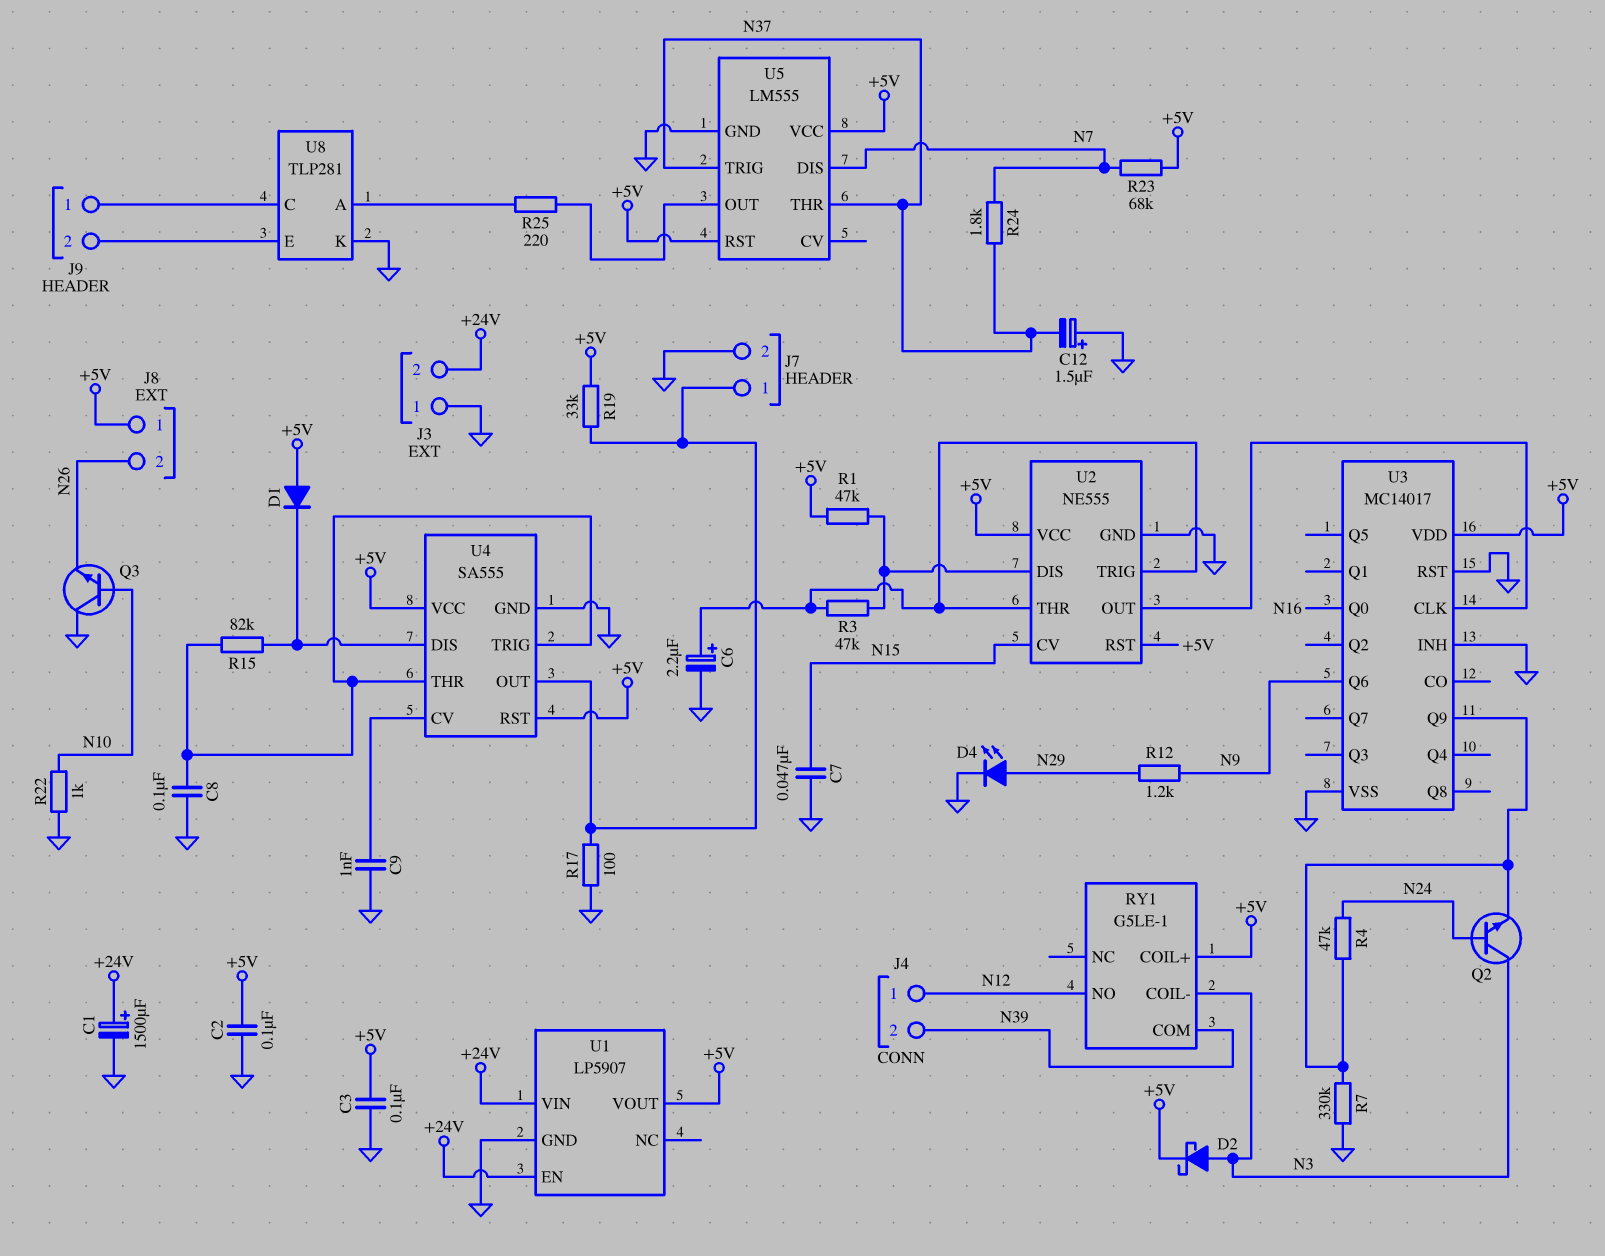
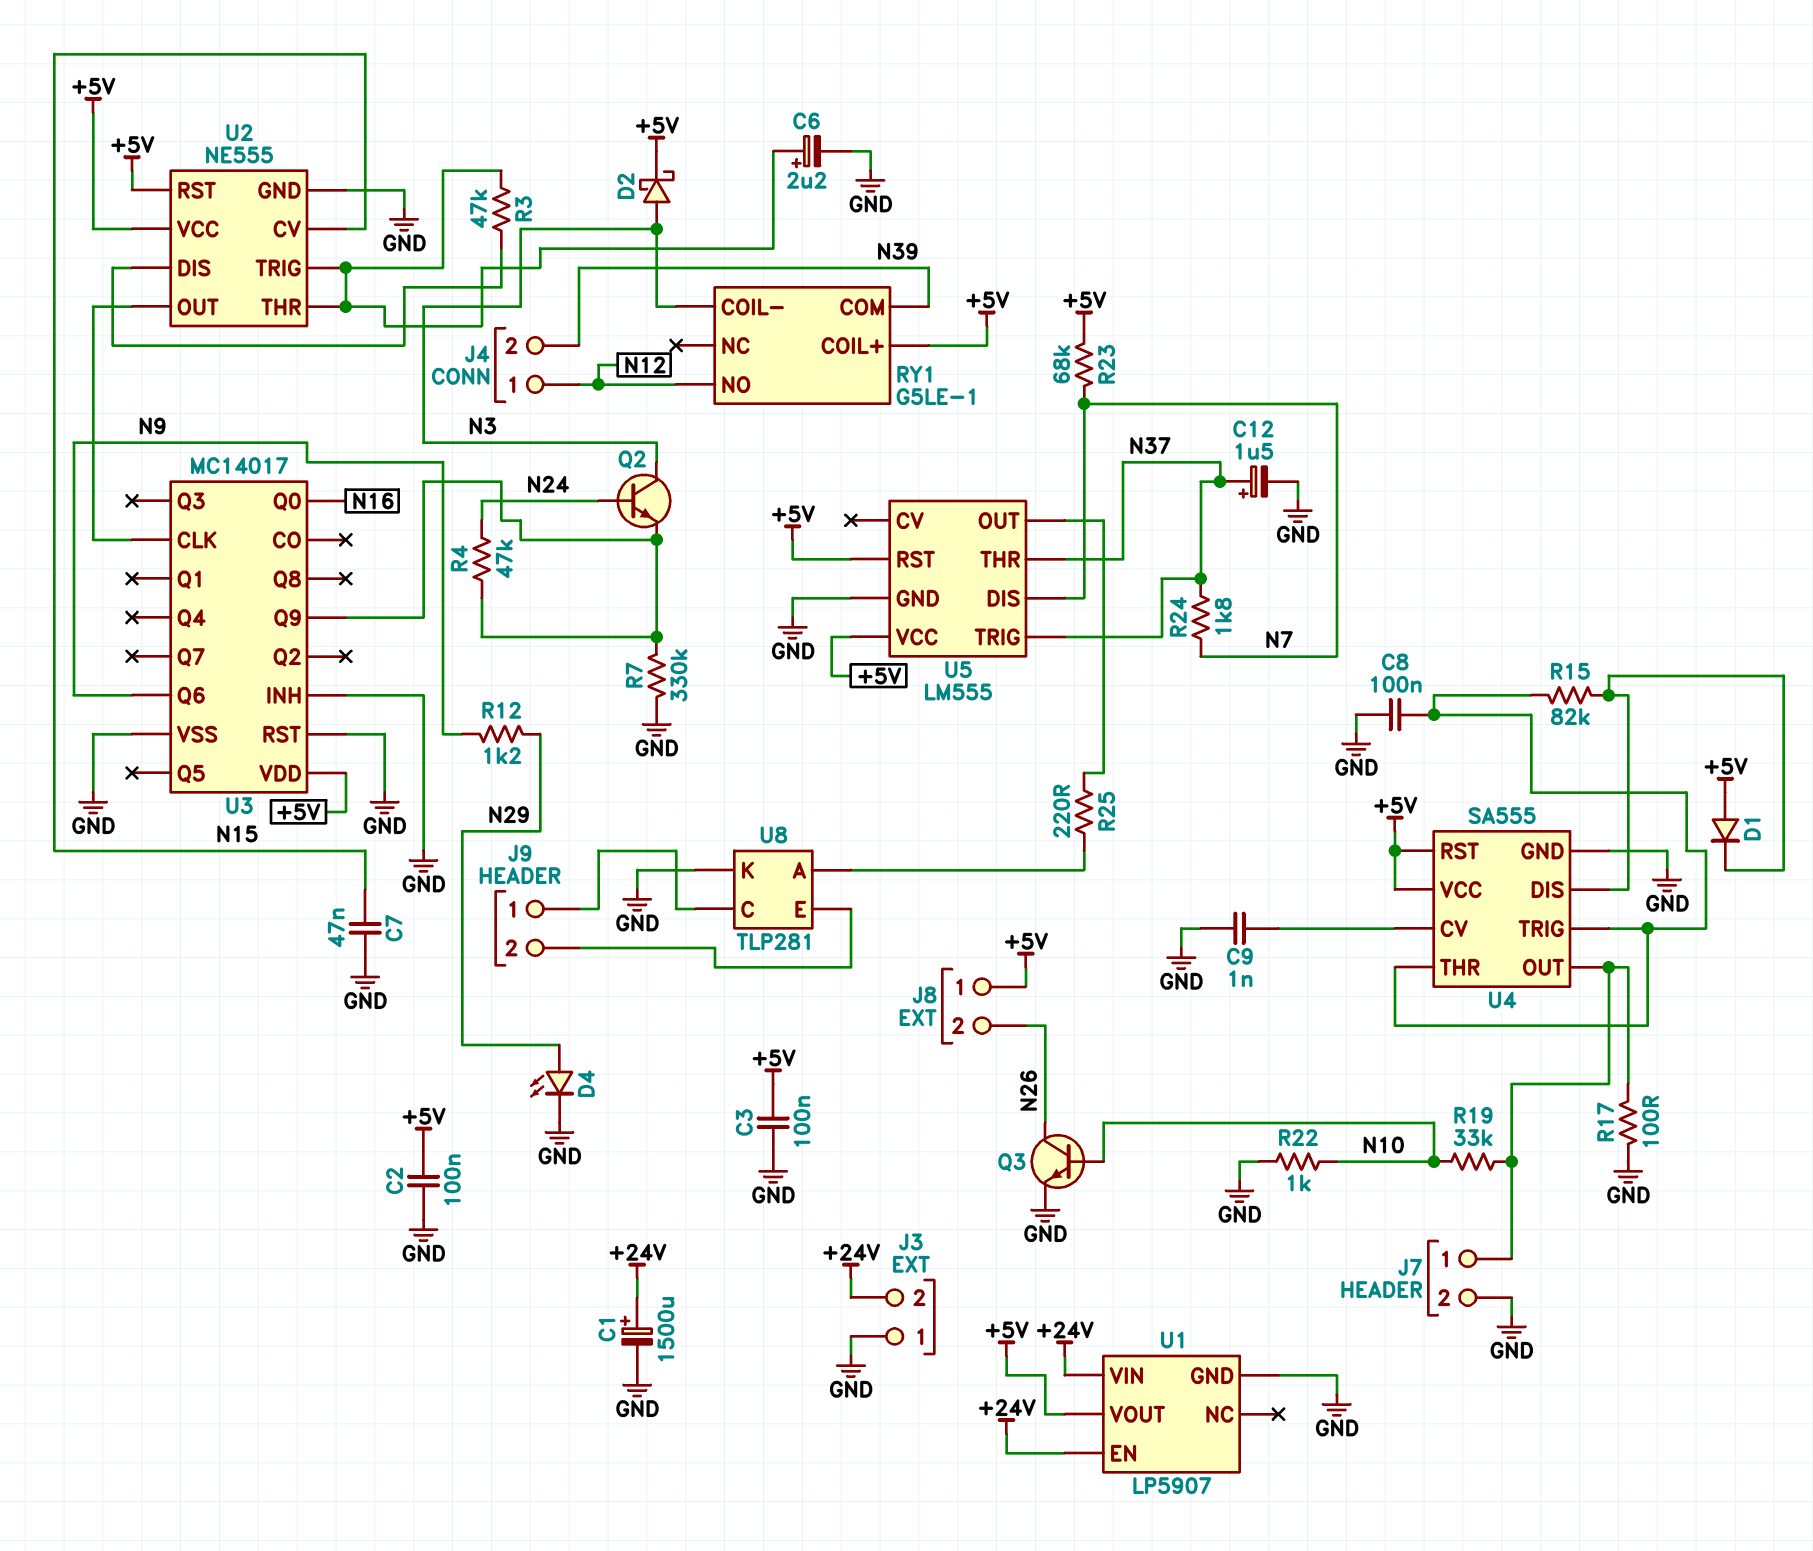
C12: 1.5uF (plus GND, minus N37) -> 1.5uF (plus N37, minus GND)
Q3: NPN (B N10, C GND, E N26) -> NPN (B N10, C N26, E GND)
R1: 47k (+5V, U2/DIS) -> none
R19: 33k (+5V, J7/1) -> 33k (J7/1, N10)

